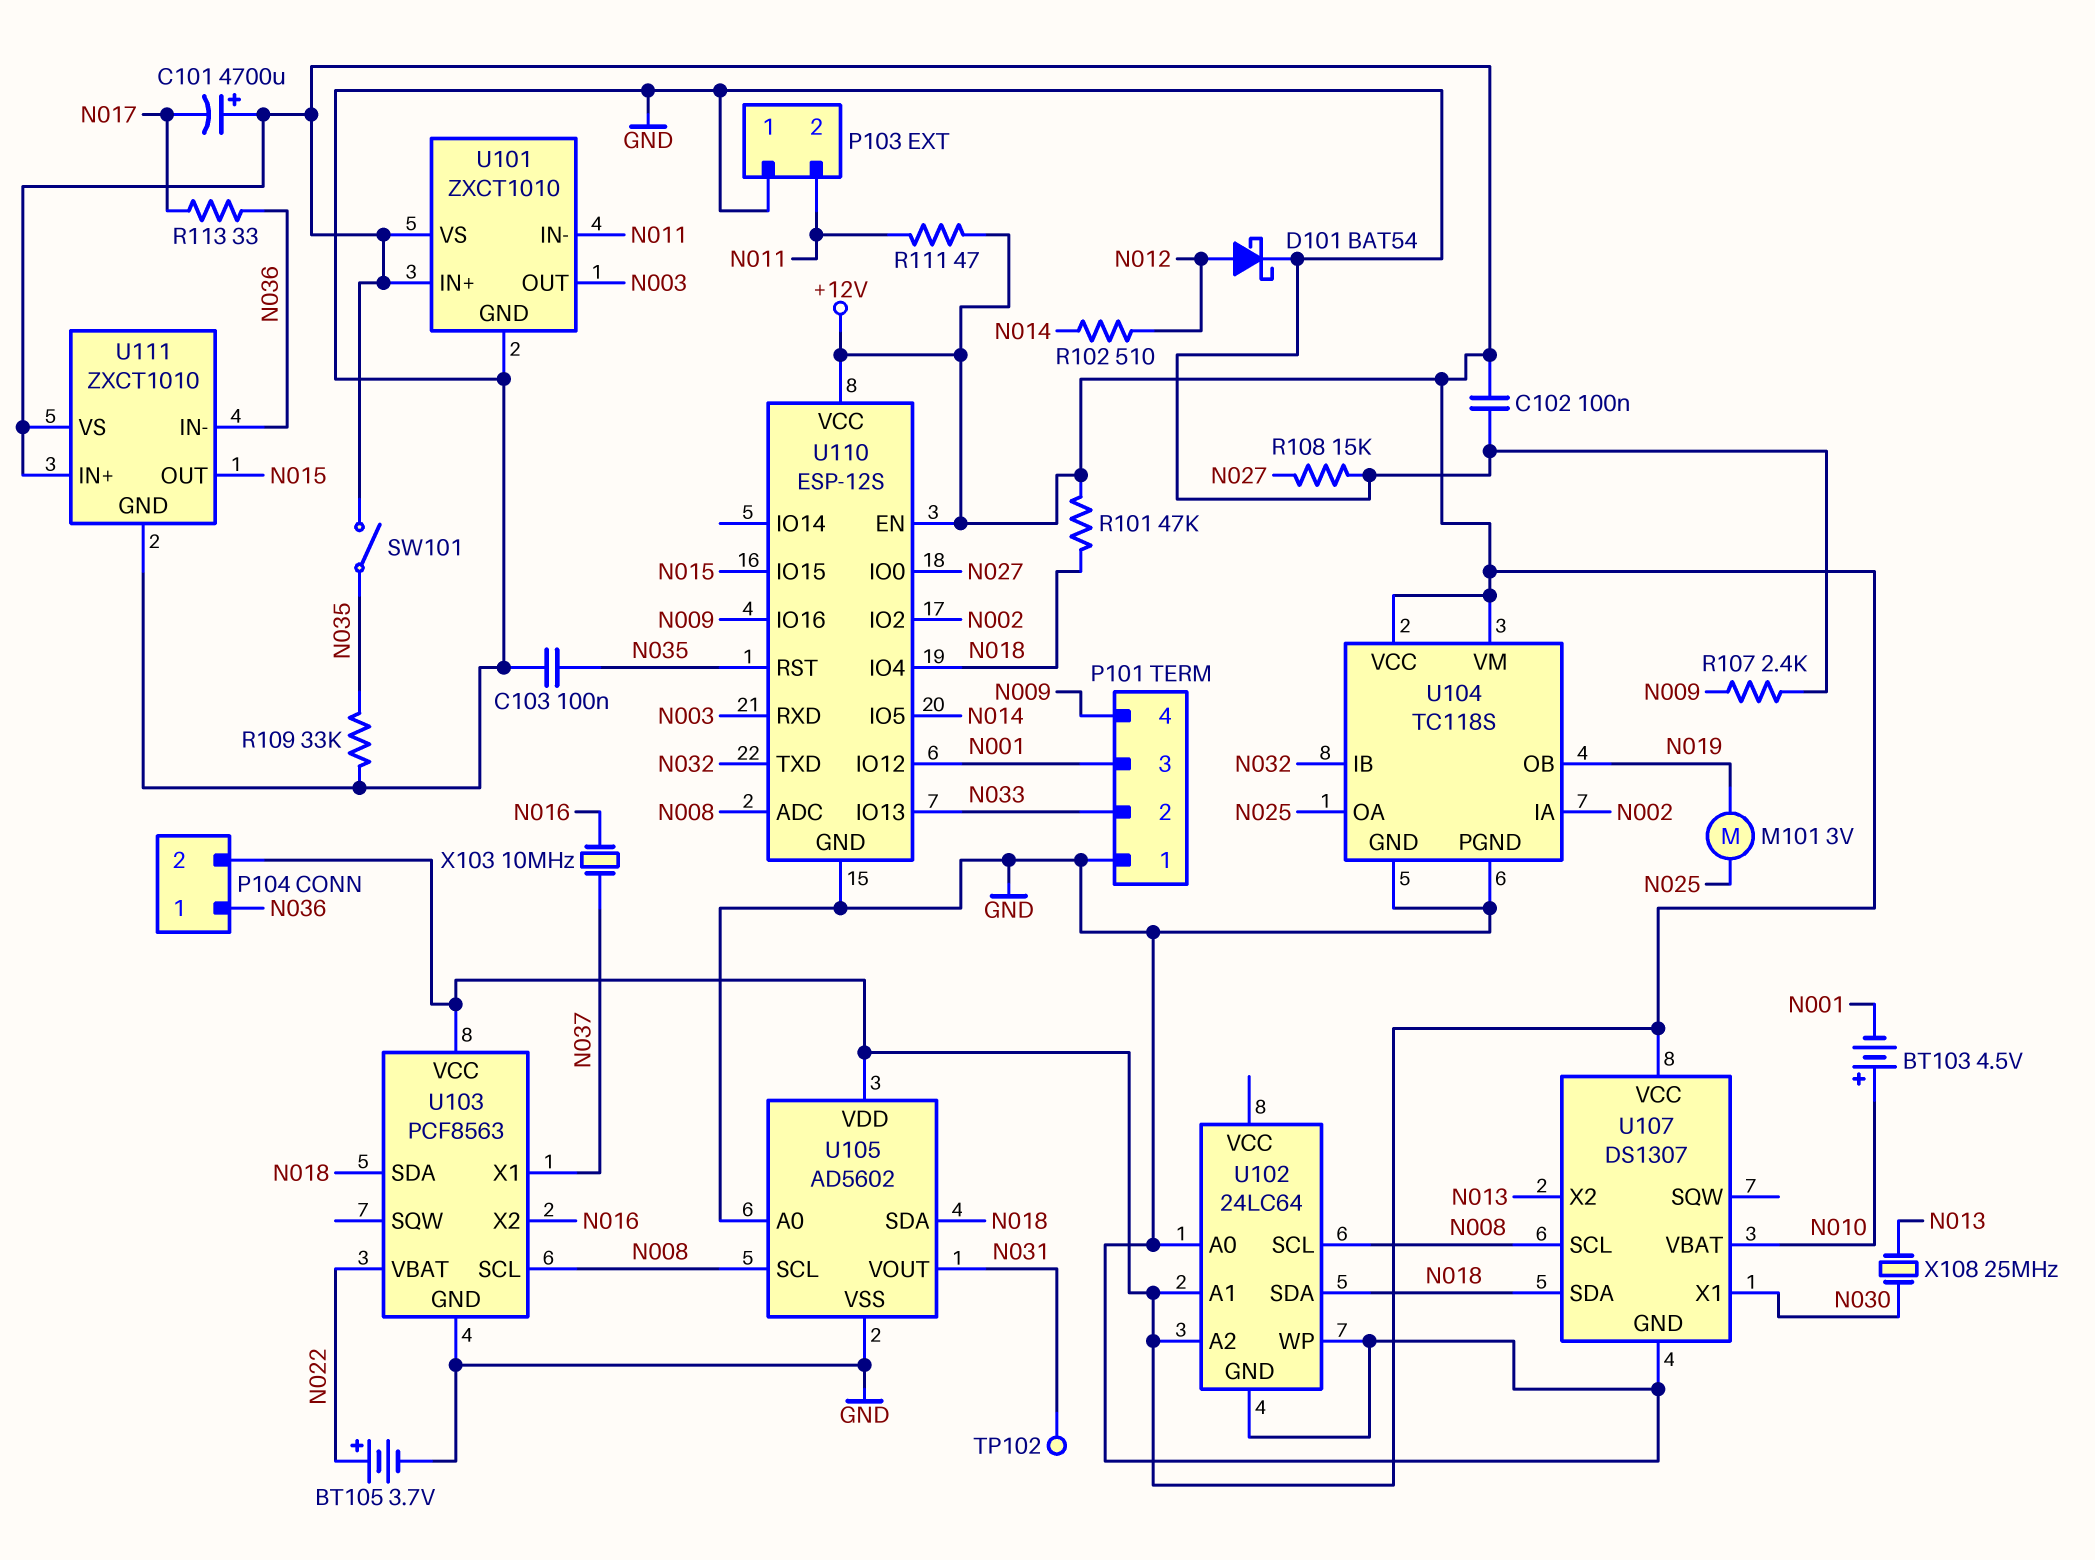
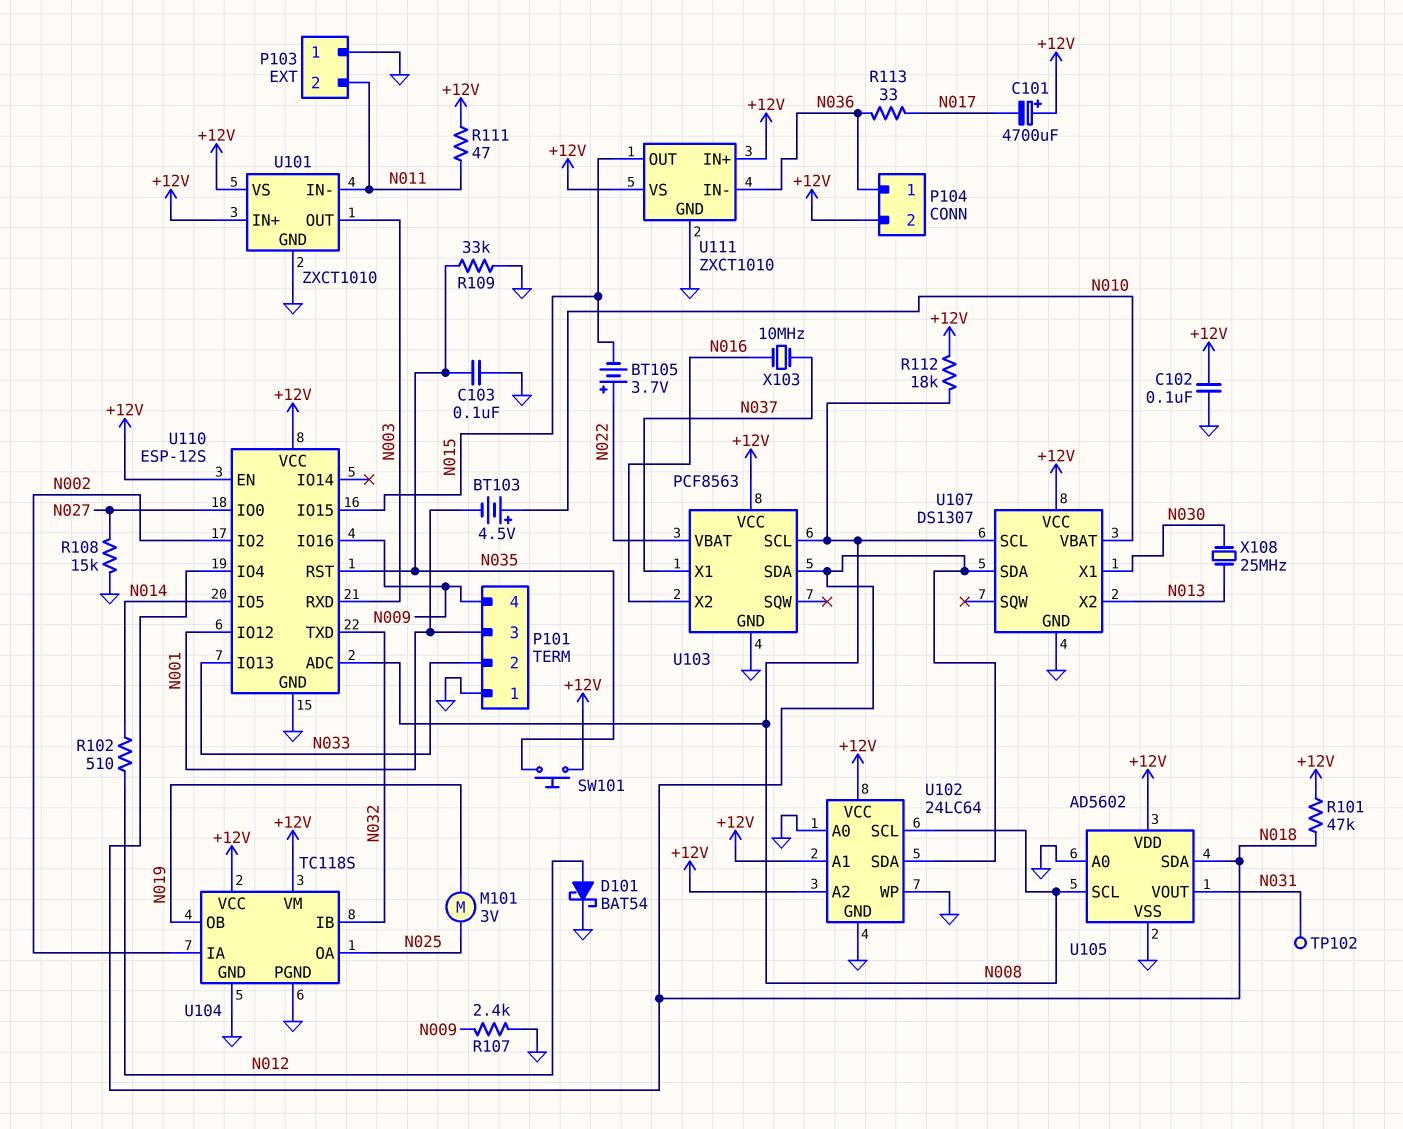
BT105: 3.7V (plus N022, minus GND) -> 3.7V (plus N022, minus N015)
R112: none -> 18k (+12V, N008)
SW101: switch (+12V, N035) -> button (+12V, N035)
U102 pin VCC: none -> +12V

